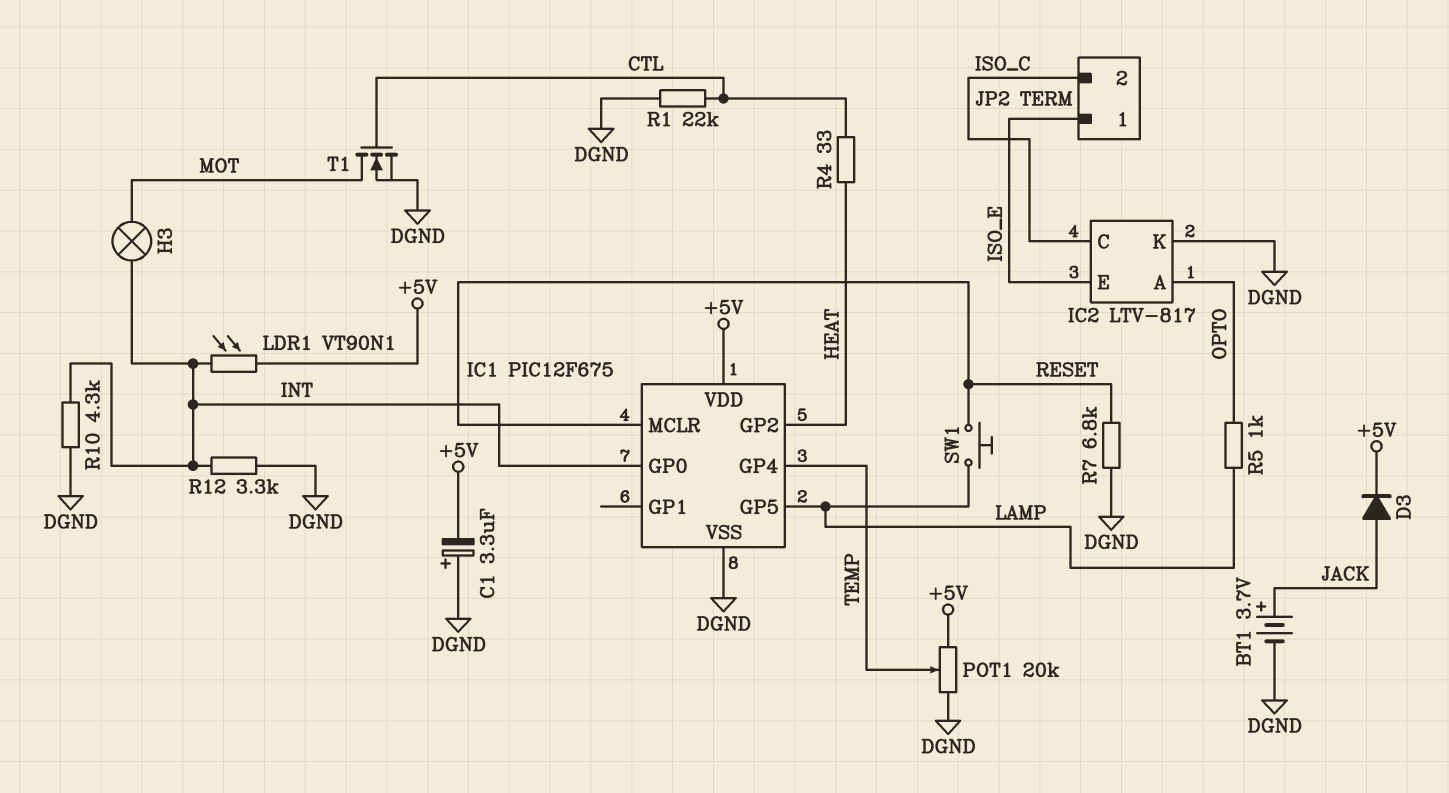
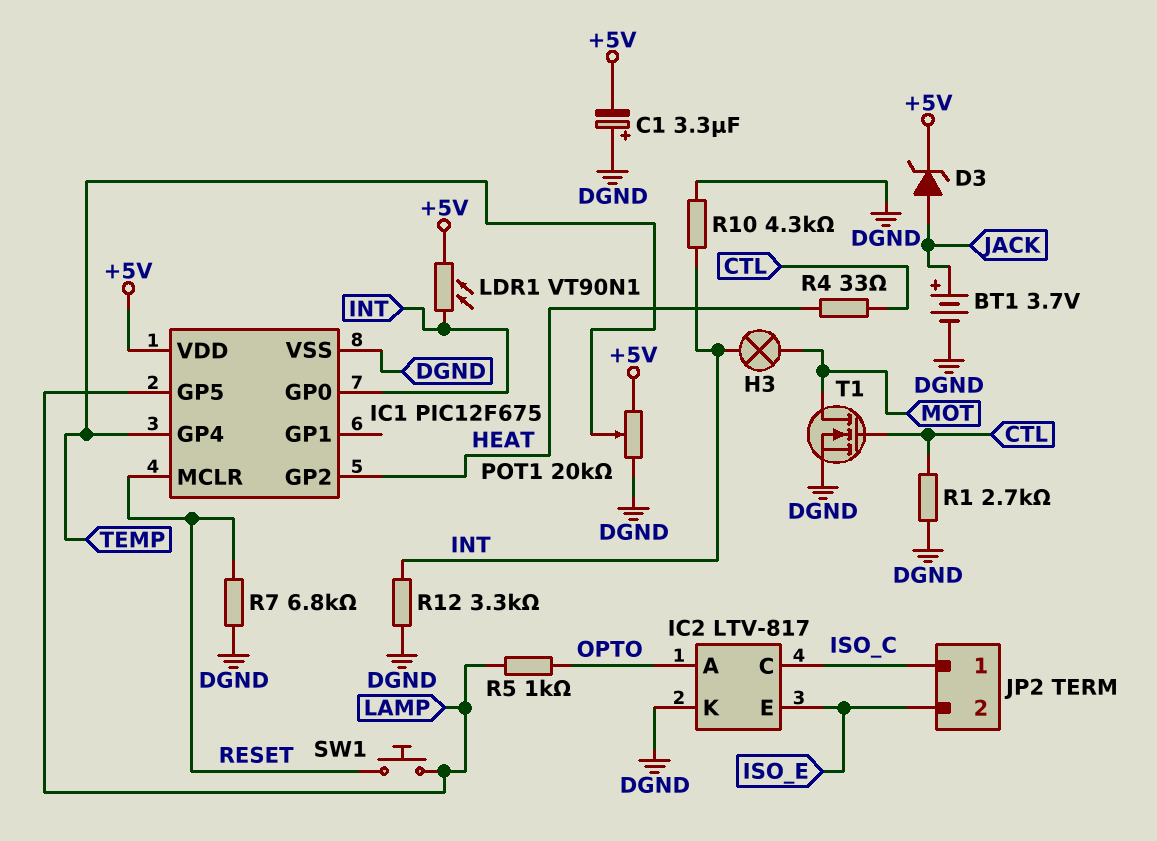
D3: diode (A JACK, K +5V) -> zener (A JACK, K +5V)
JP2 pin 1: ISO_E -> ISO_C
JP2 pin 2: ISO_C -> ISO_E
R1: 22k (CTL, DGND) -> 2.7k (CTL, DGND)

